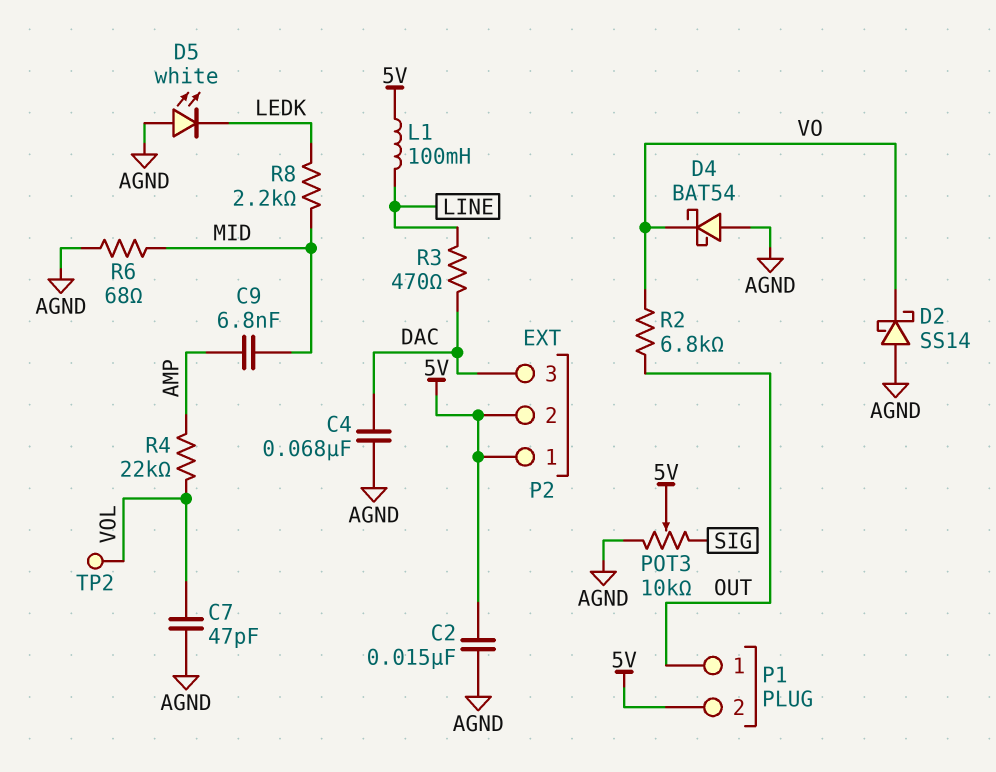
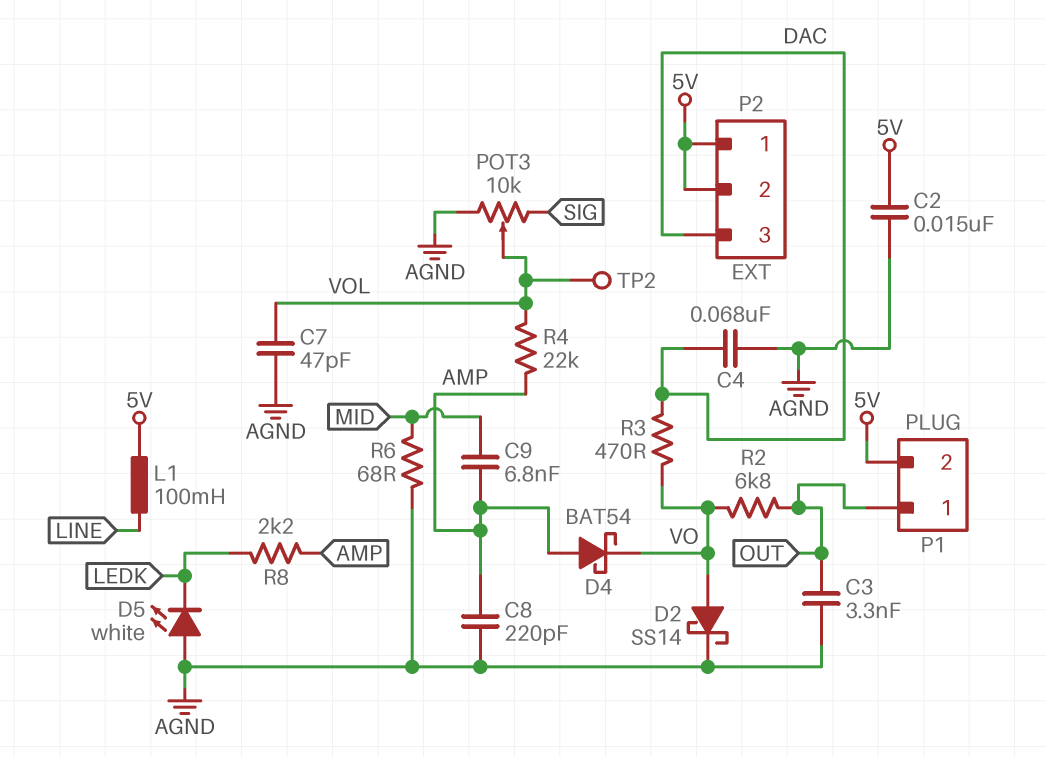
C3: none -> 3.3nF (AGND, OUT)
C8: none -> 220pF (AGND, AMP)
D2: schottky SS14 (A AGND, K VO) -> schottky SS14 (A VO, K AGND)
D4: schottky BAT54 (A AGND, K VO) -> schottky BAT54 (A AMP, K VO)
POT3: 10k (AGND, SIG, wiper 5V) -> 10k (AGND, SIG, wiper VOL)
R3: 470 (DAC, LINE) -> 470 (DAC, VO)
R8: 2.2k (LEDK, MID) -> 2.2k (AMP, LEDK)

